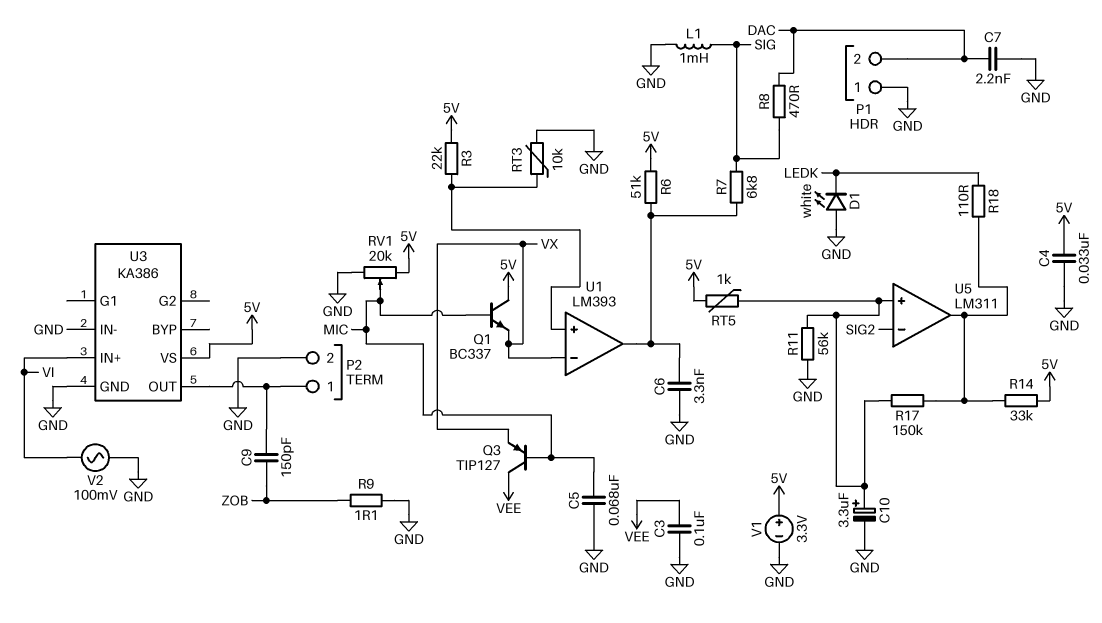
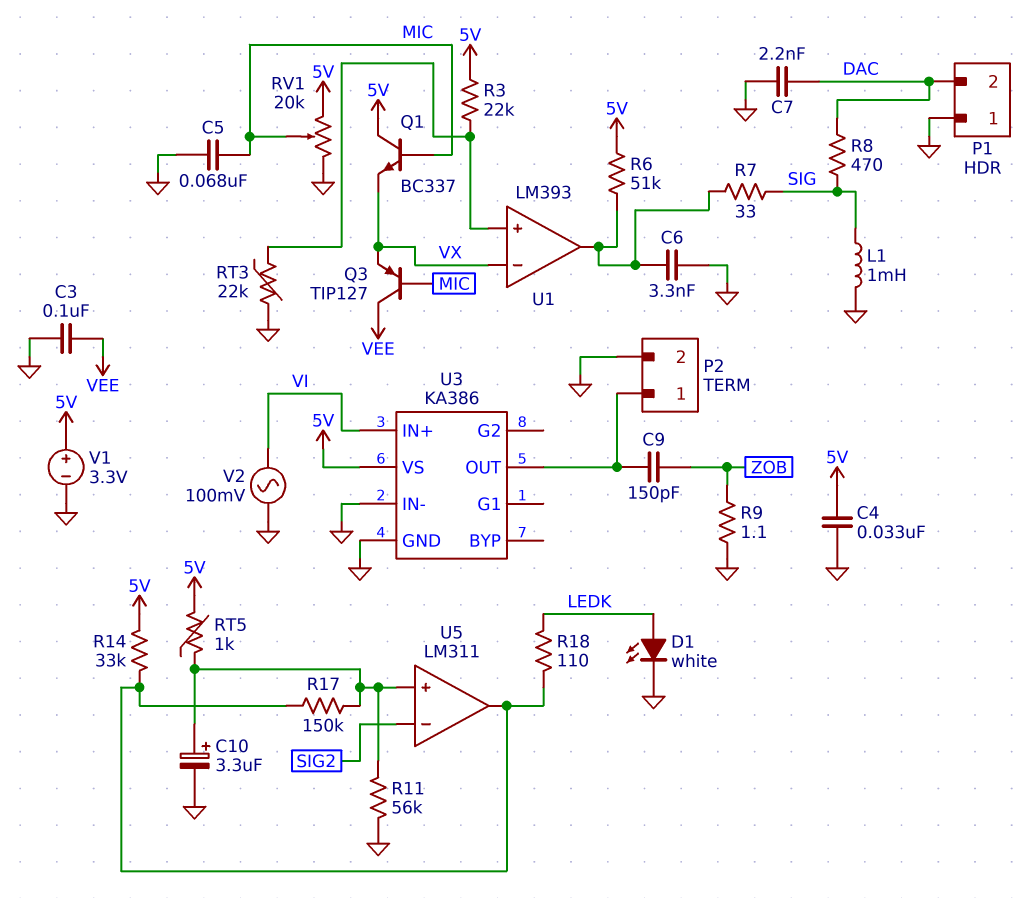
D1: LED white (A GND, K LEDK) -> LED white (A LEDK, K GND)
R7: 6.8k (SIG, U1/out) -> 33 (SIG, U1/out)
RT3: 10k (GND, U1/in+) -> 22k (GND, U1/in+)

